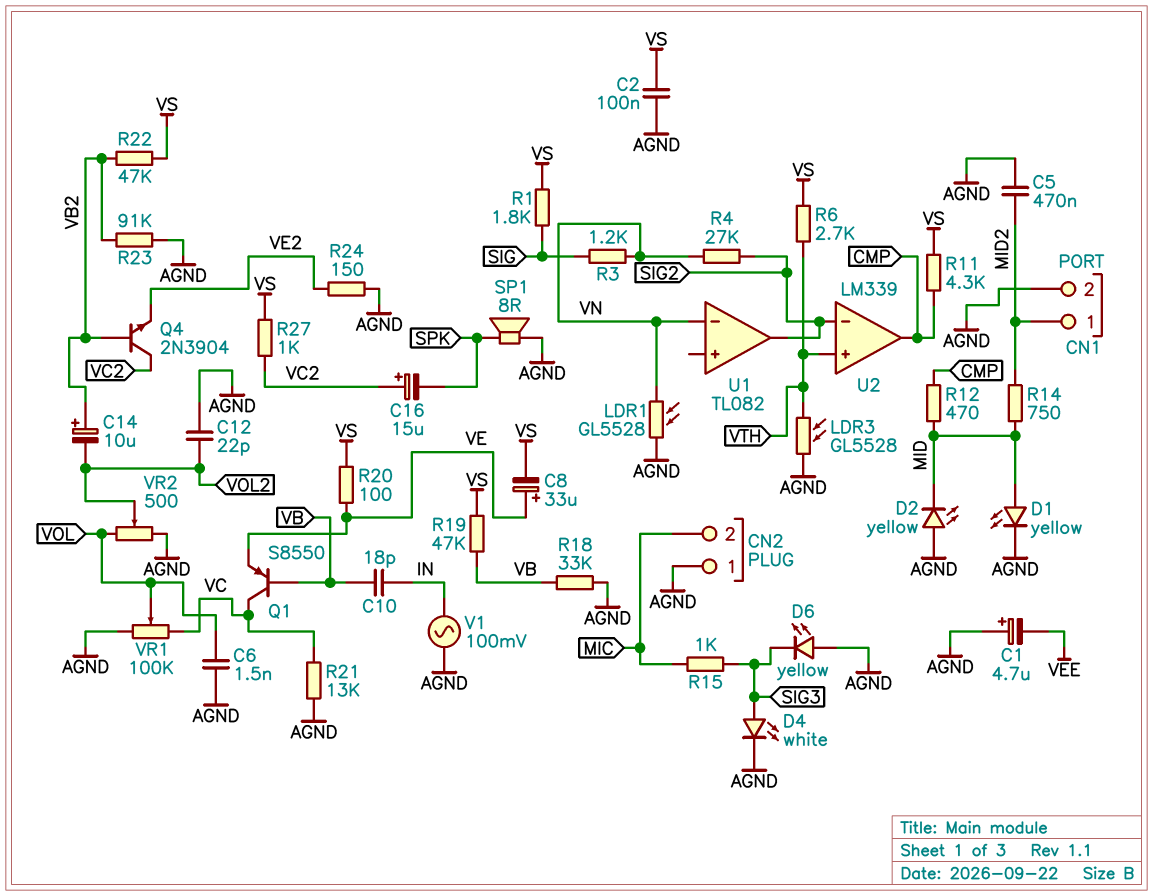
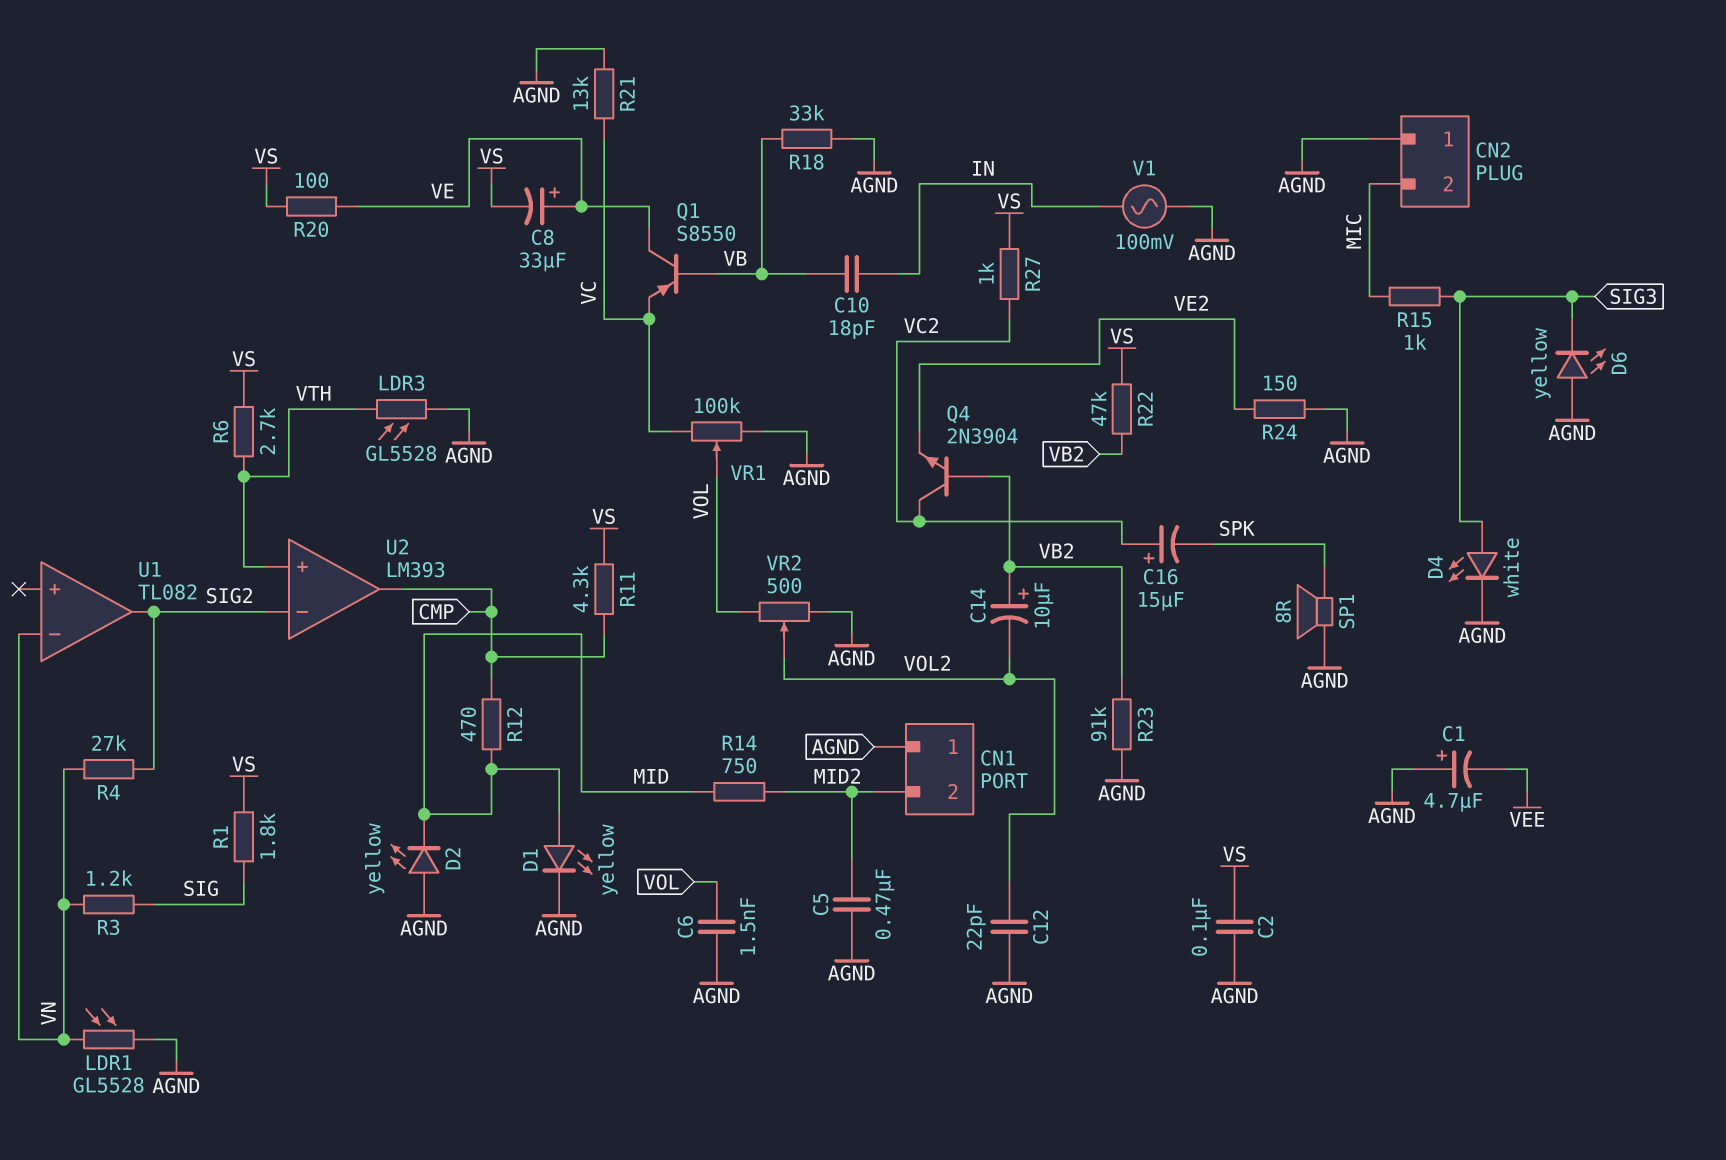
CN1 pin 1: MID2 -> AGND
CN1 pin 2: AGND -> MID2
Q1: PNP S8550 (B VB, C VC, E VE) -> PNP S8550 (B VB, C VE, E VC)
R19: 47k (VB, VS) -> none
U2: LM339 -> LM393

